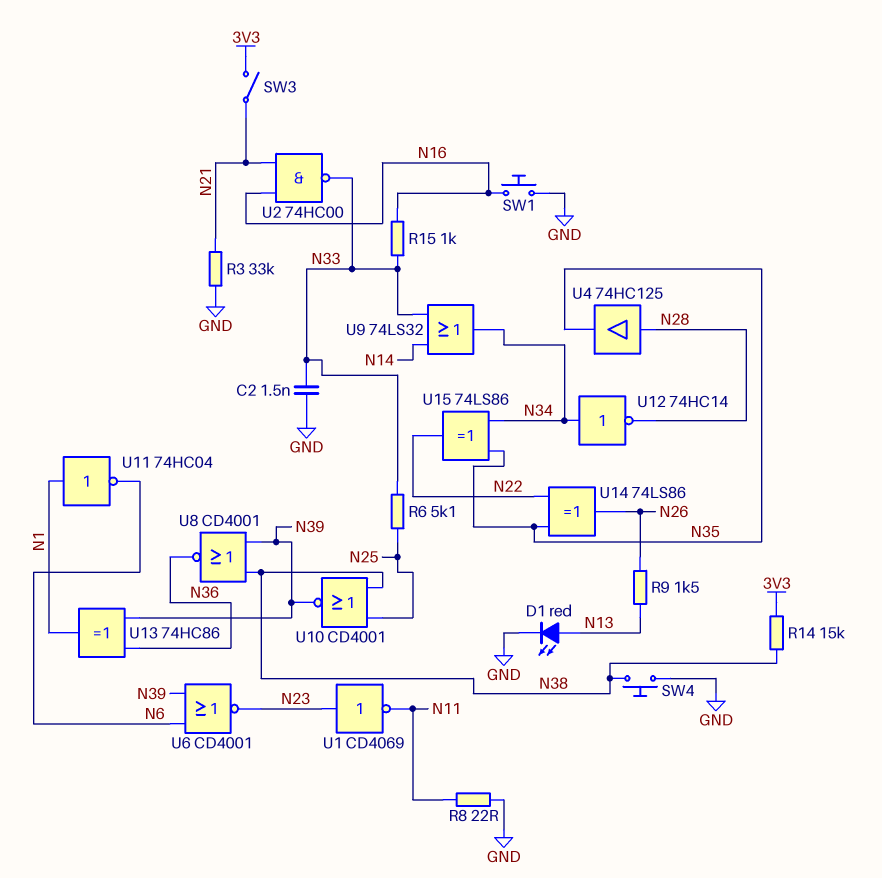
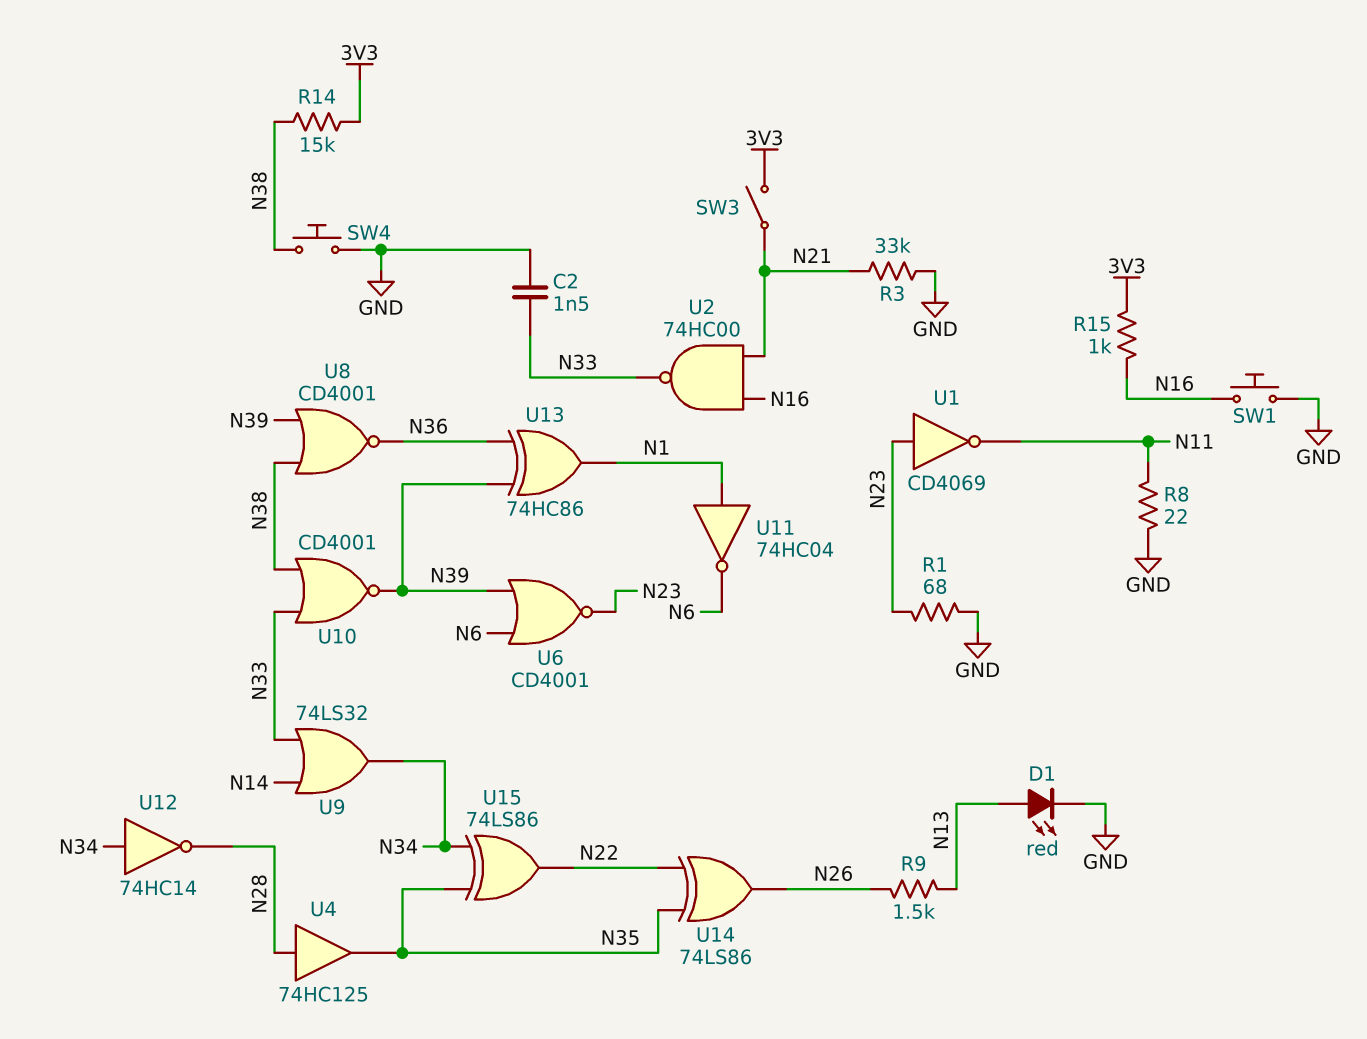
R1: none -> 68 (GND, N23)
R6: 5.1k (N25, N33) -> none
R15: 1k (N16, N33) -> 1k (3V3, N16)
U10: NOR CD4001 (in N25, in N38, out N39) -> NOR CD4001 (in N33, in N38, out N39)

